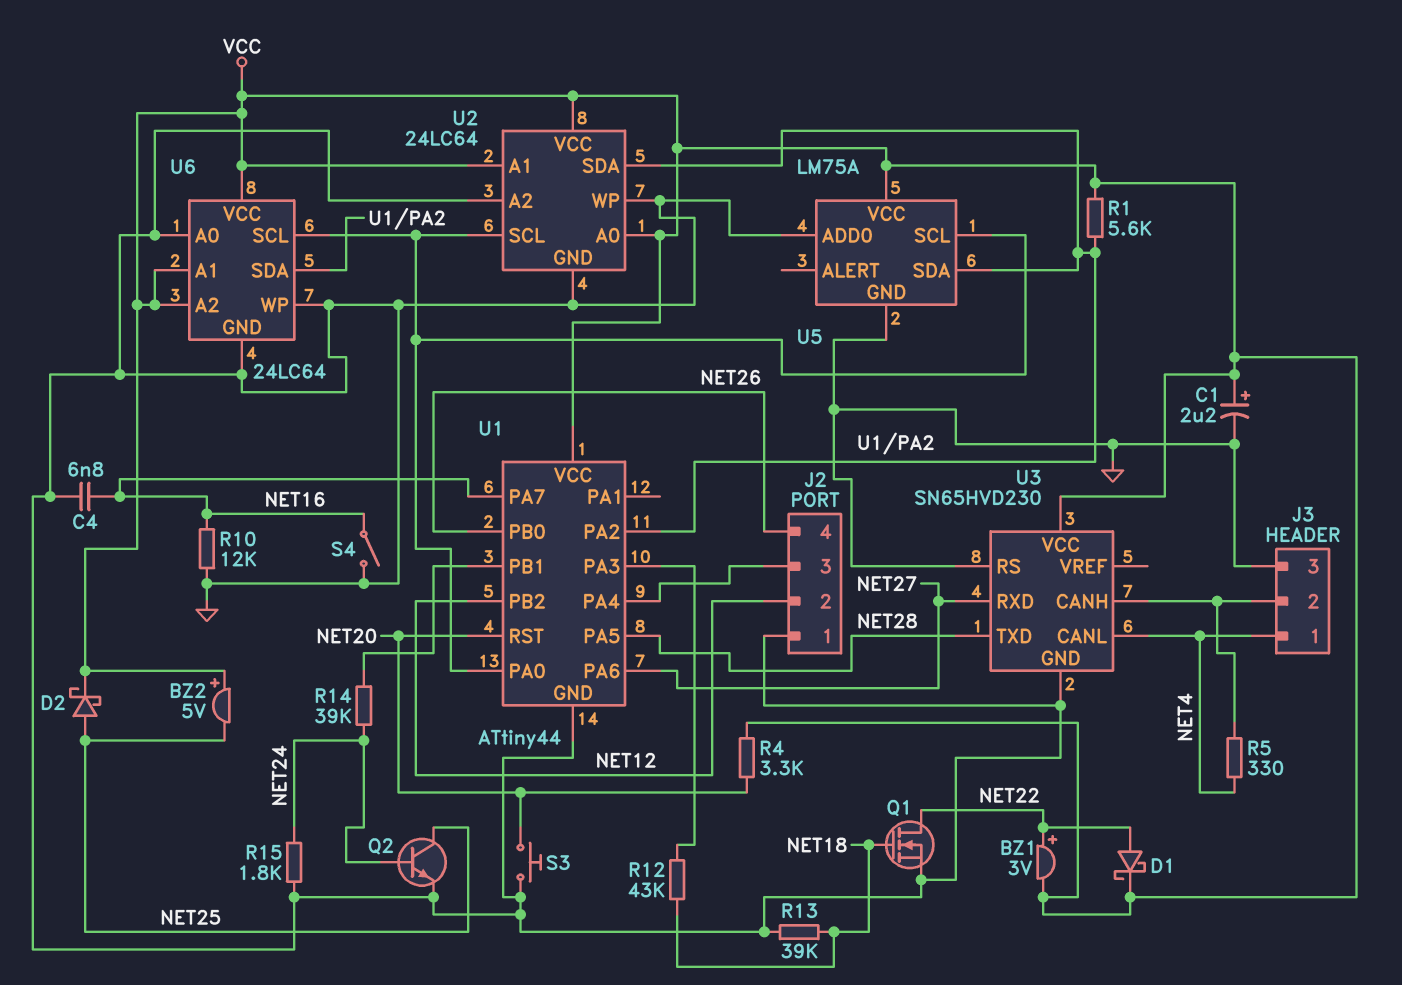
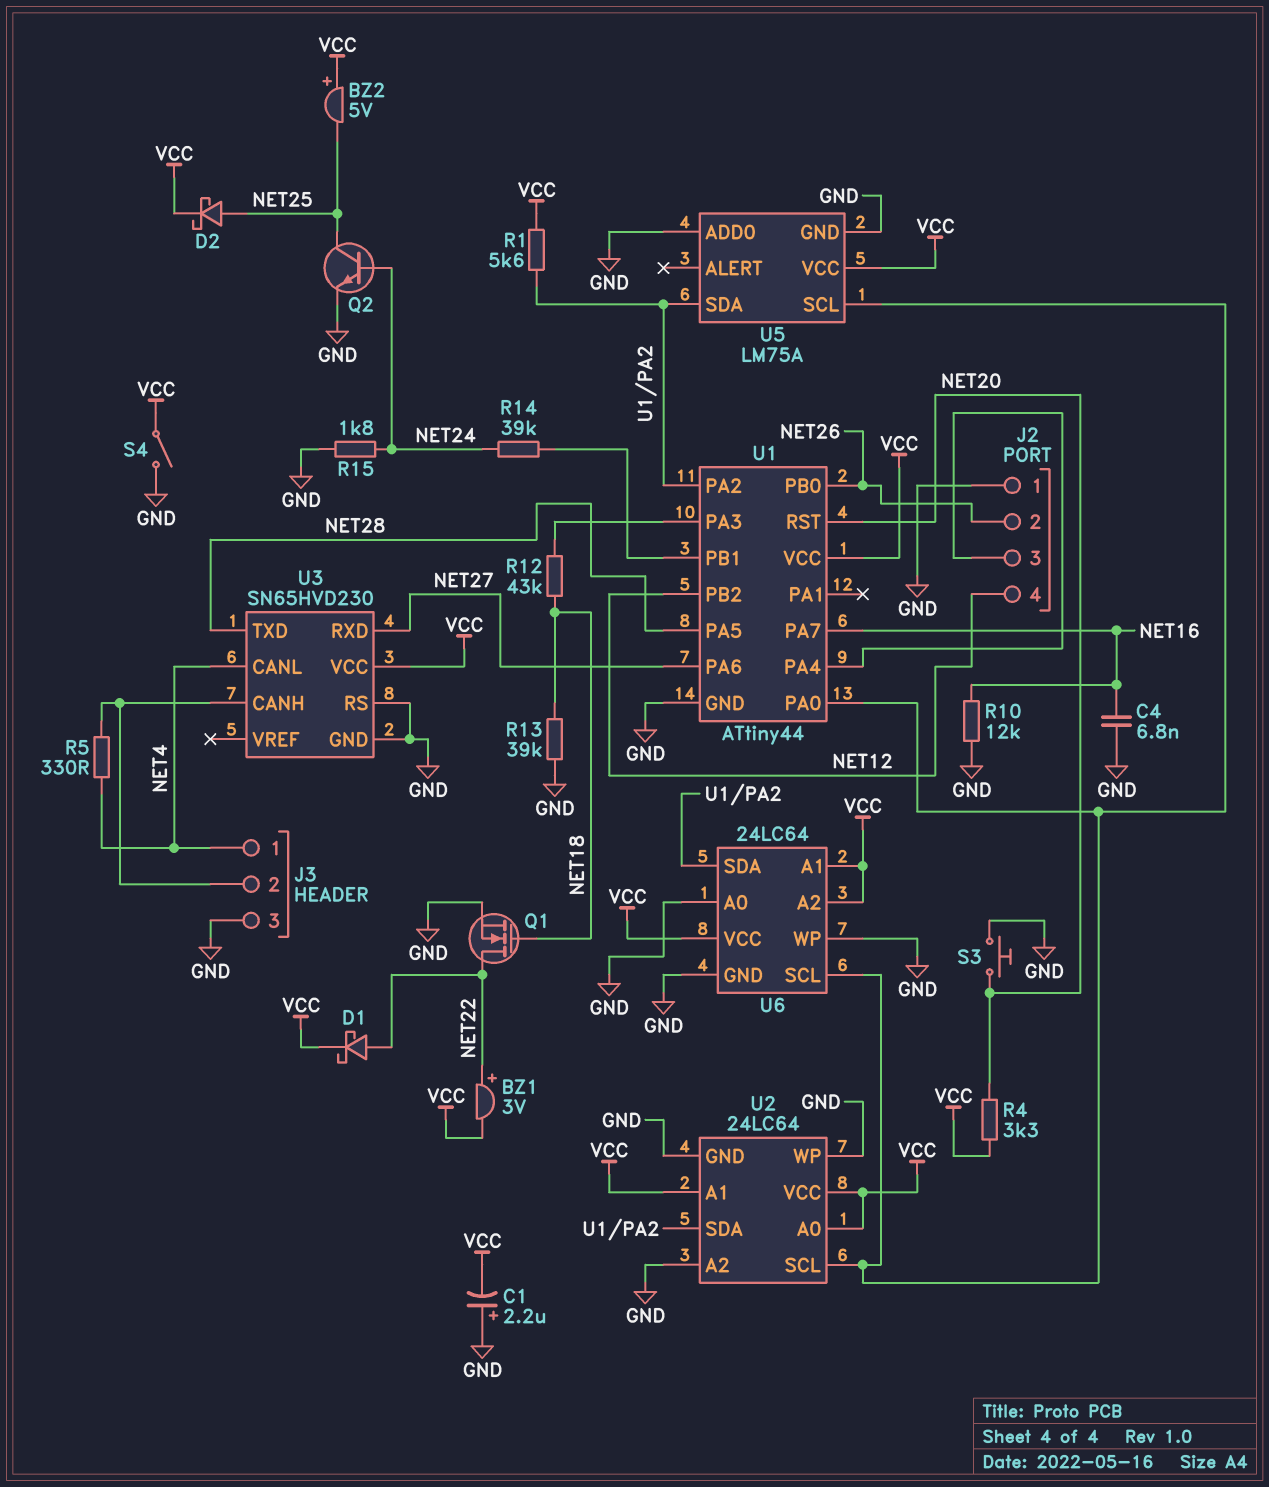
C1: 2.2uF (plus VCC, minus GND) -> 2.2uF (plus GND, minus VCC)
J2 pin 2: NET12 -> NET26
J2 pin 4: NET26 -> NET12
S4: switch (GND, NET16) -> switch (GND, VCC)

